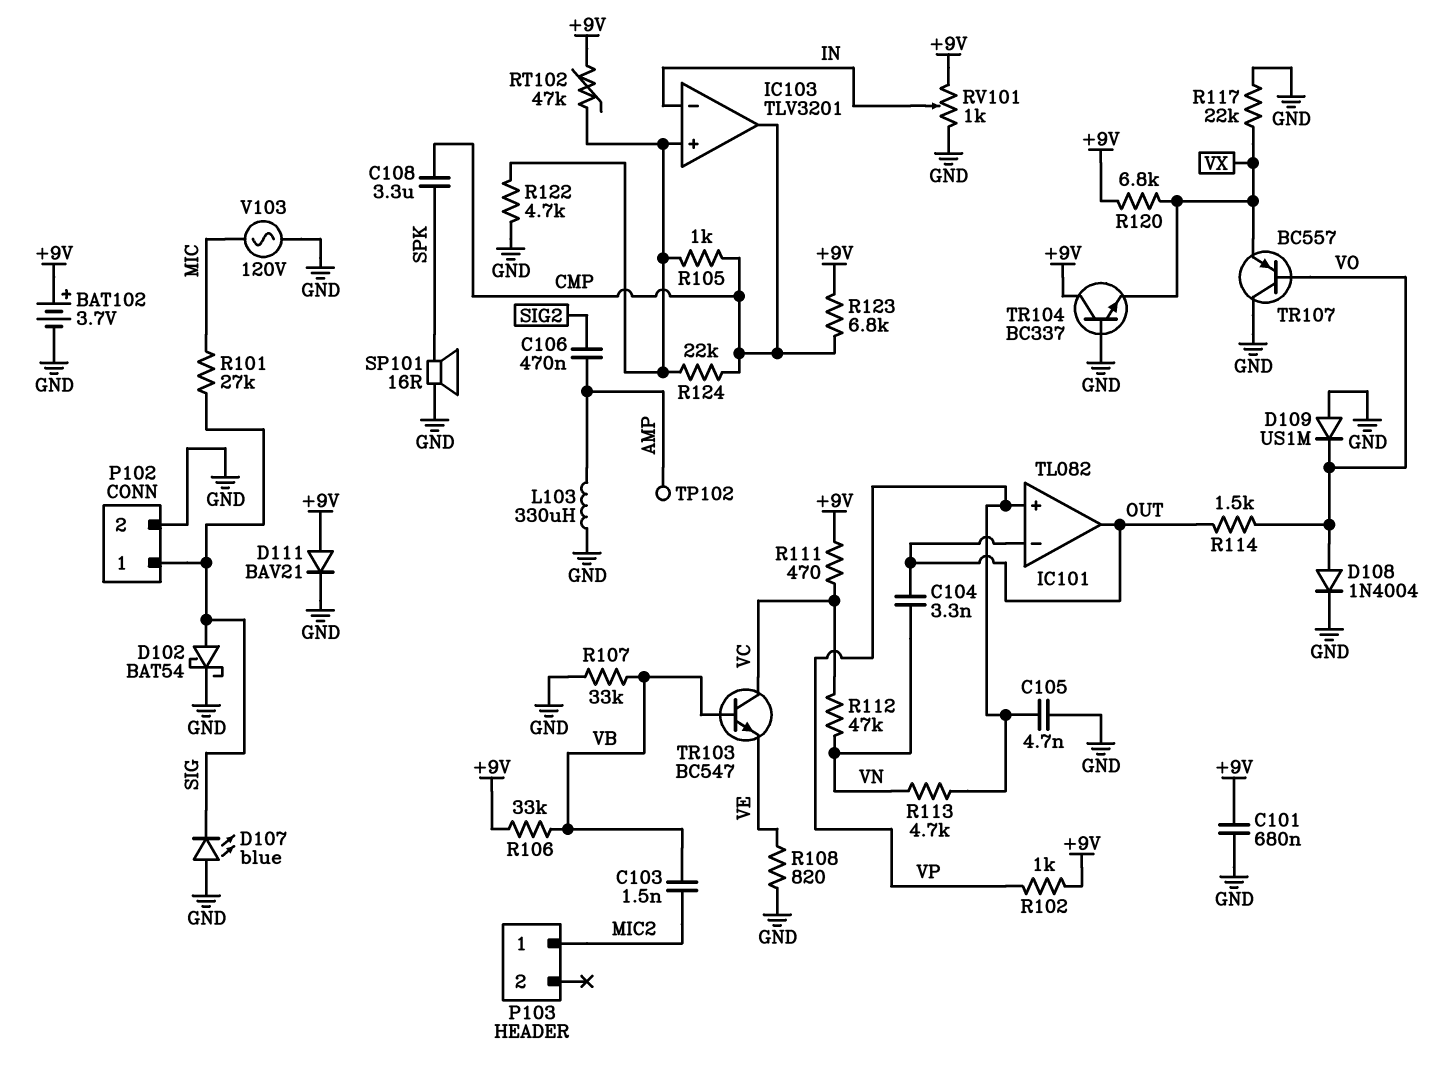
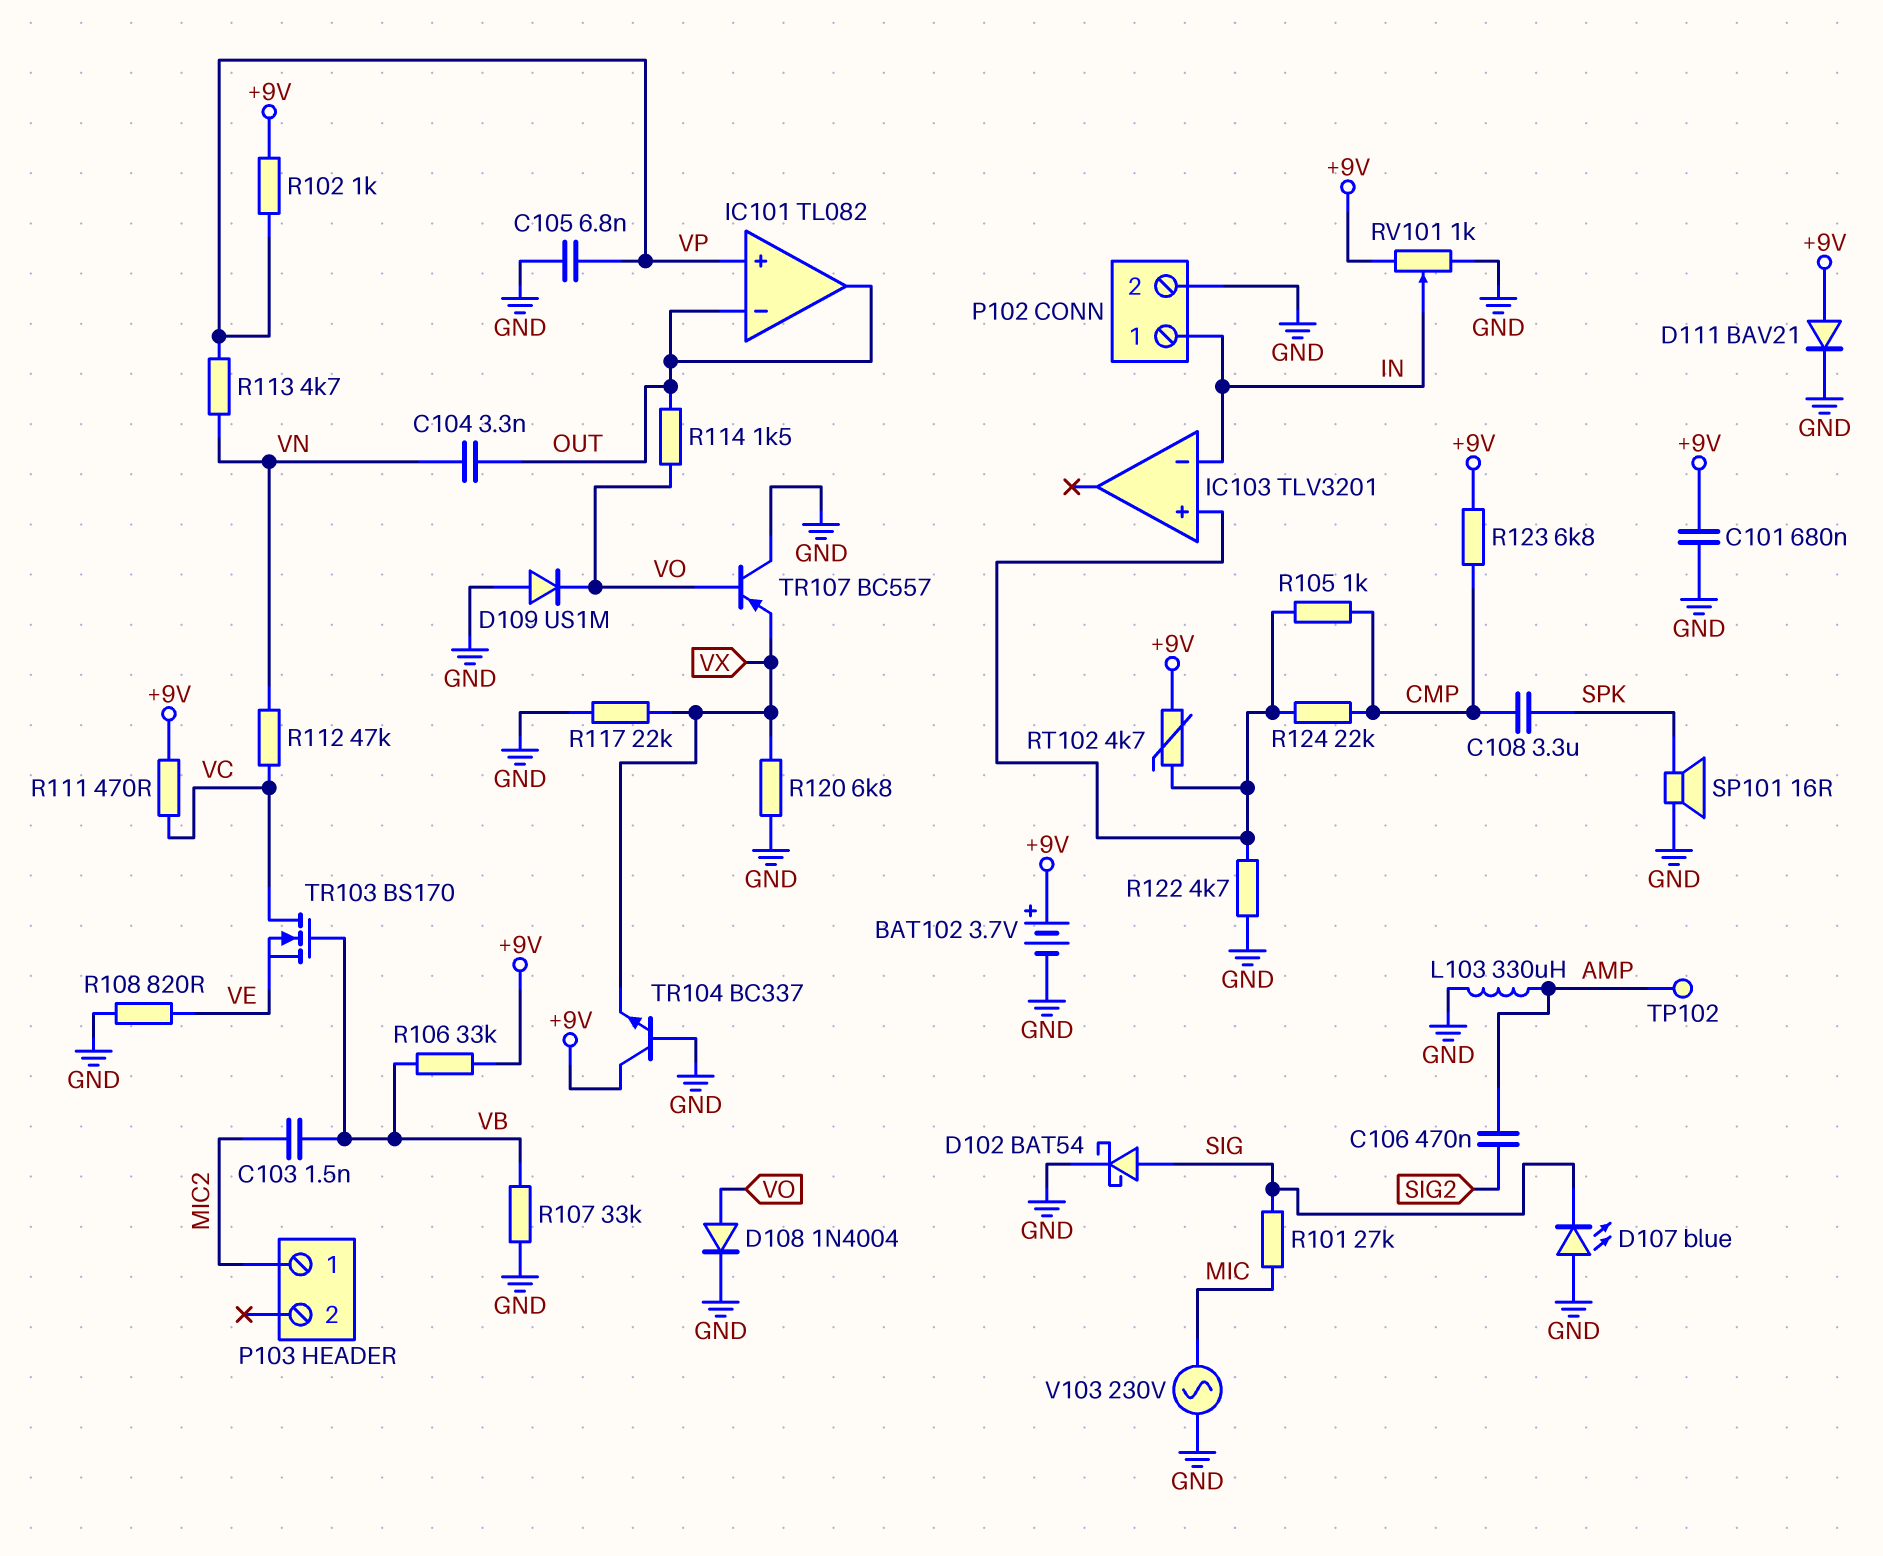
C105: 4.7nF (GND, VP) -> 6.8nF (GND, VP)
IC103 pin out: CMP -> none
P102 pin 1: SIG -> IN
R120: 6.8k (+9V, VX) -> 6.8k (GND, VX)
RT102: 47k (+9V, IC103/in+) -> 4.7k (+9V, IC103/in+)
TR103: NPN BC547 (B VB, C VC, E VE) -> NMOS BS170 (G VB, D VC, S VE)
V103: AC 120V (GND, MIC) -> AC 230V (GND, MIC)

